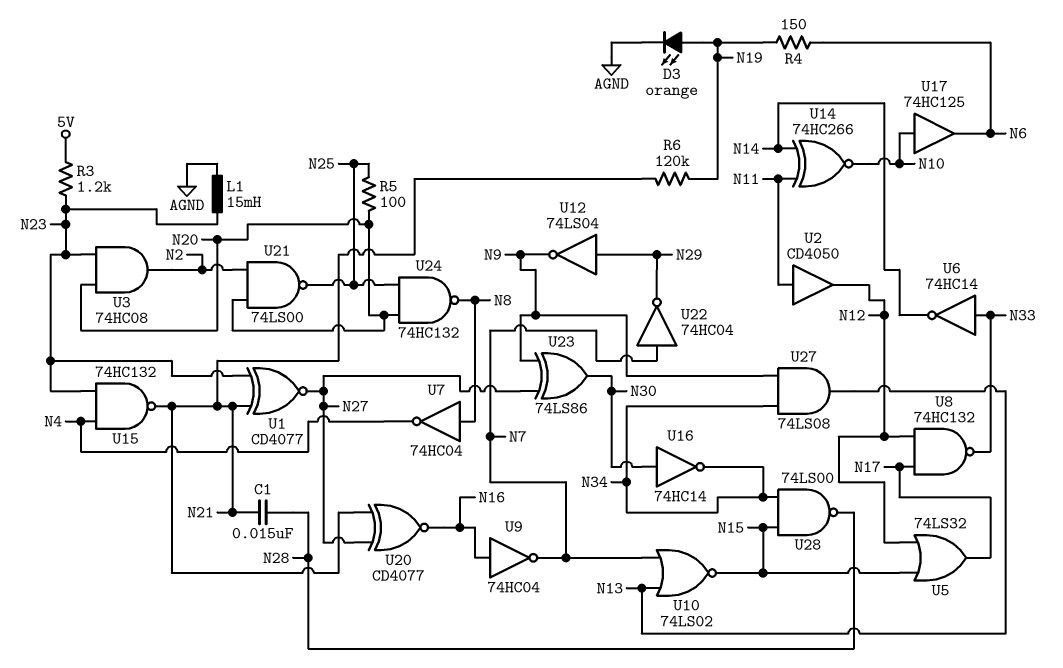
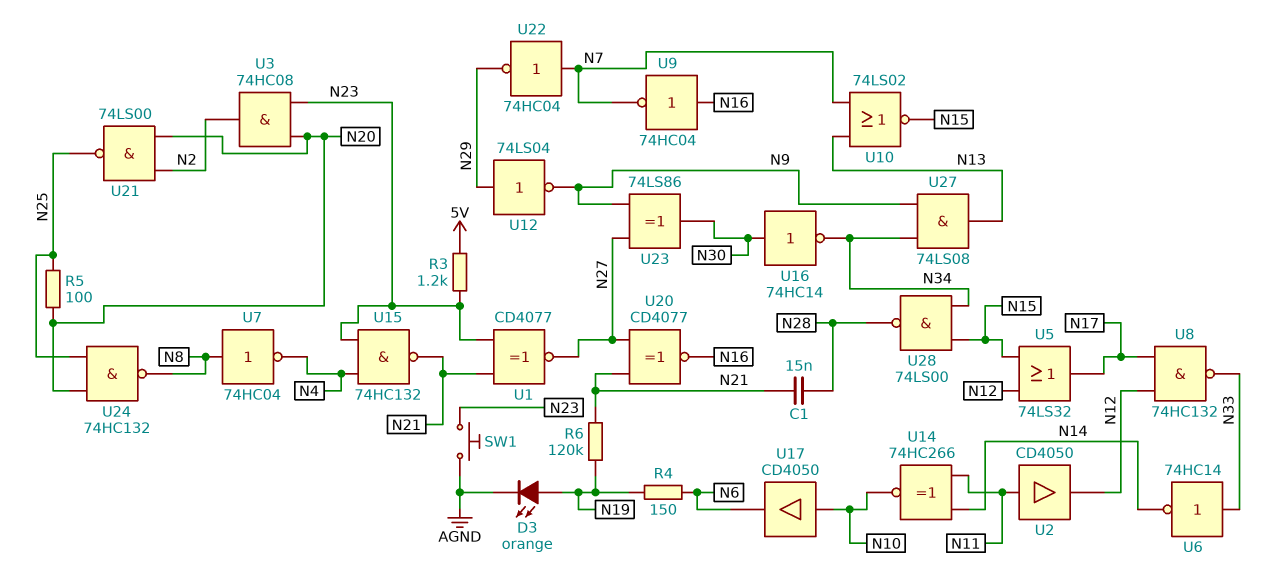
L1: 15mH (AGND, N23) -> none
SW1: none -> button (AGND, N23)
U17: buffer 74HC125 (in N10, out N6) -> buffer CD4050 (in N10, out N6)

